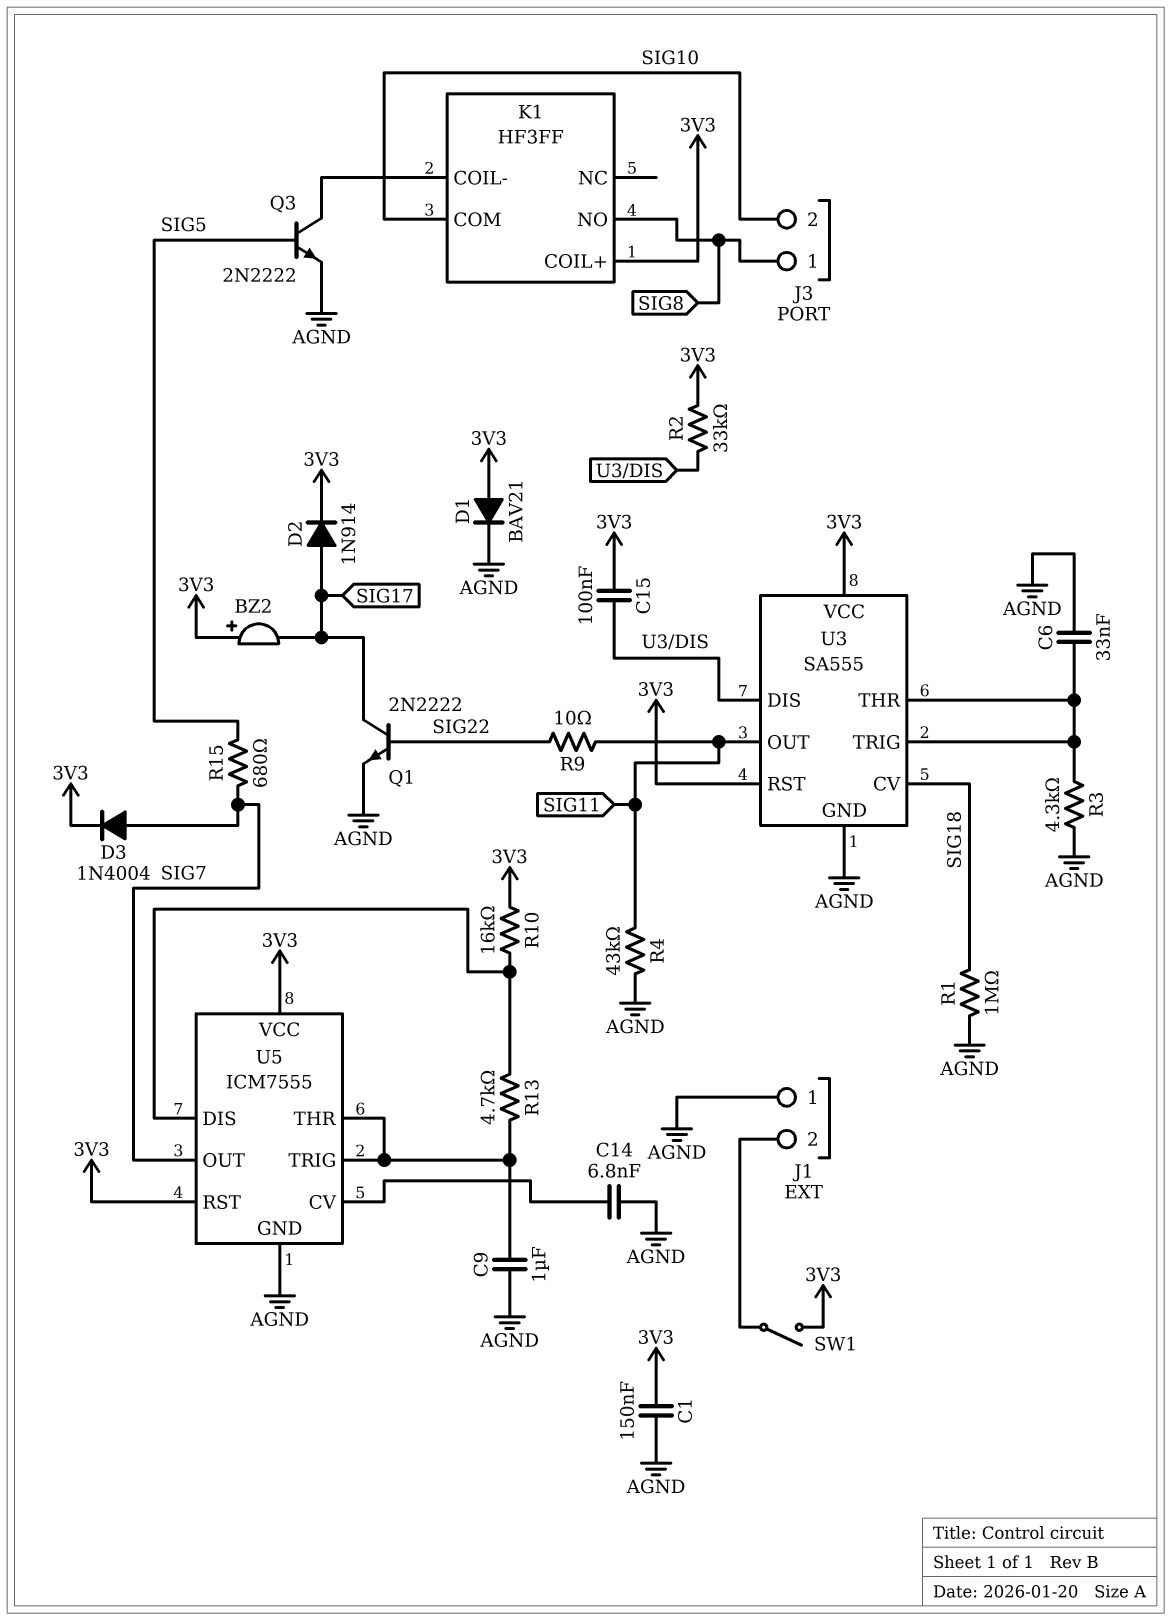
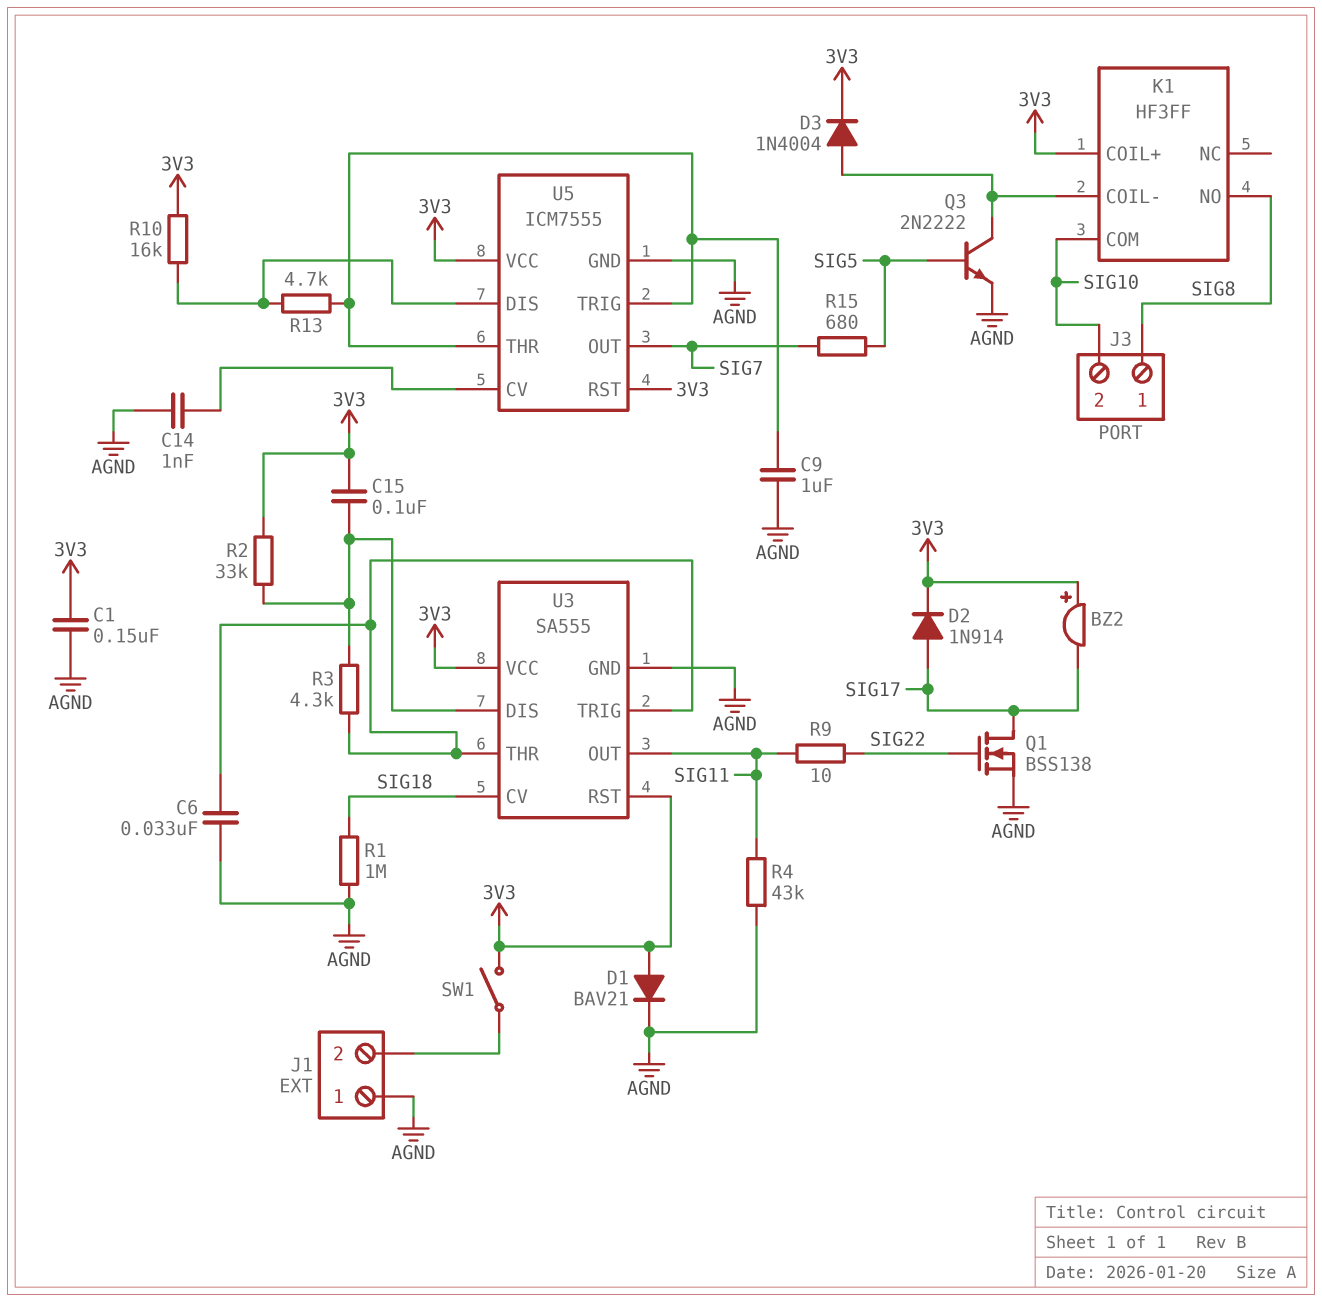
C14: 6.8nF (AGND, U5/CV) -> 1nF (AGND, U5/CV)
D3: diode 1N4004 (A SIG7, K 3V3) -> diode 1N4004 (A K1/COIL-, K 3V3)
Q1: NPN 2N2222 (B SIG22, C SIG17, E AGND) -> NMOS BSS138 (G SIG22, D SIG17, S AGND)
R3: 4.3k (AGND, U3/THR) -> 4.3k (U3/DIS, U3/THR)

